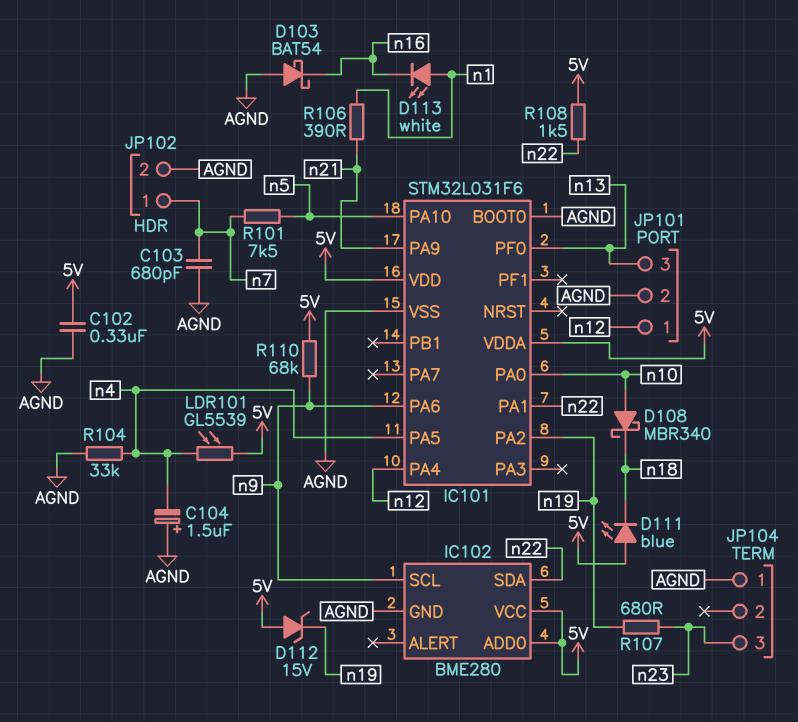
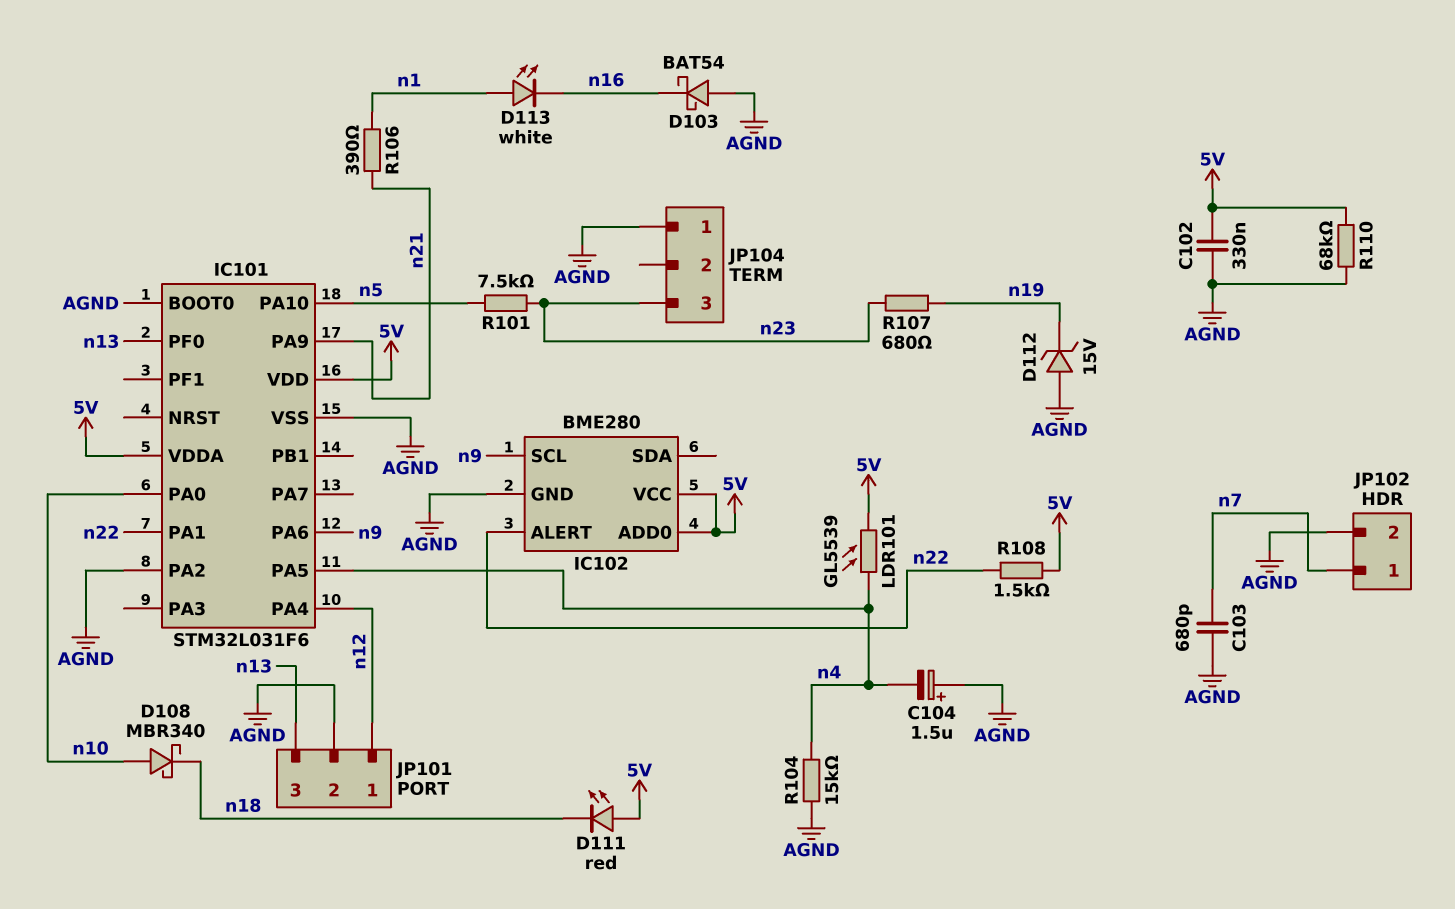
D111: LED blue (A 5V, K n18) -> LED red (A 5V, K n18)
D112: zener 15V (A 5V, K n19) -> zener 15V (A AGND, K n19)
IC101 pin PA2: n19 -> AGND
IC102 pin ALERT: none -> n22
IC102 pin SDA: n22 -> none
R101: 7.5k (n5, n7) -> 7.5k (n5, n23)
R104: 33k (AGND, n4) -> 15k (AGND, n4)
R110: 68k (5V, n9) -> 68k (5V, AGND)

